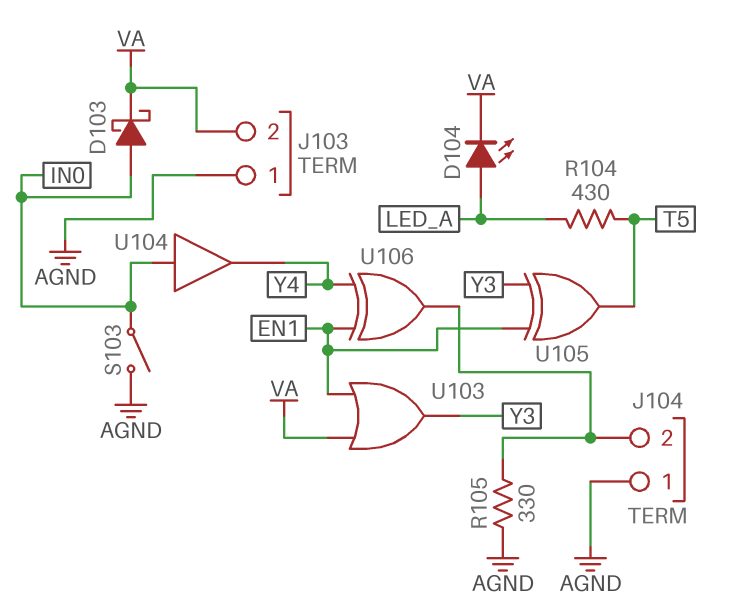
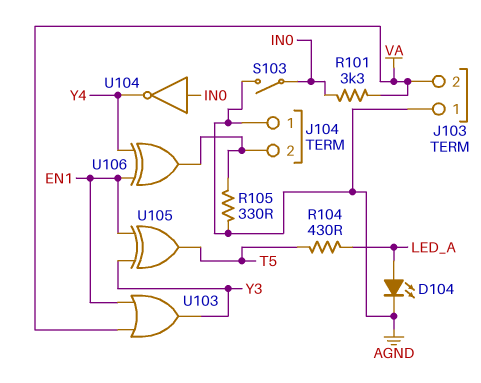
D103: schottky (A IN0, K VA) -> none
D104: LED (A LED_A, K VA) -> LED (A LED_A, K AGND)
R101: none -> 3.3k (IN0, VA)
U104: buffer (in IN0, out Y4) -> NOT (in IN0, out Y4)

